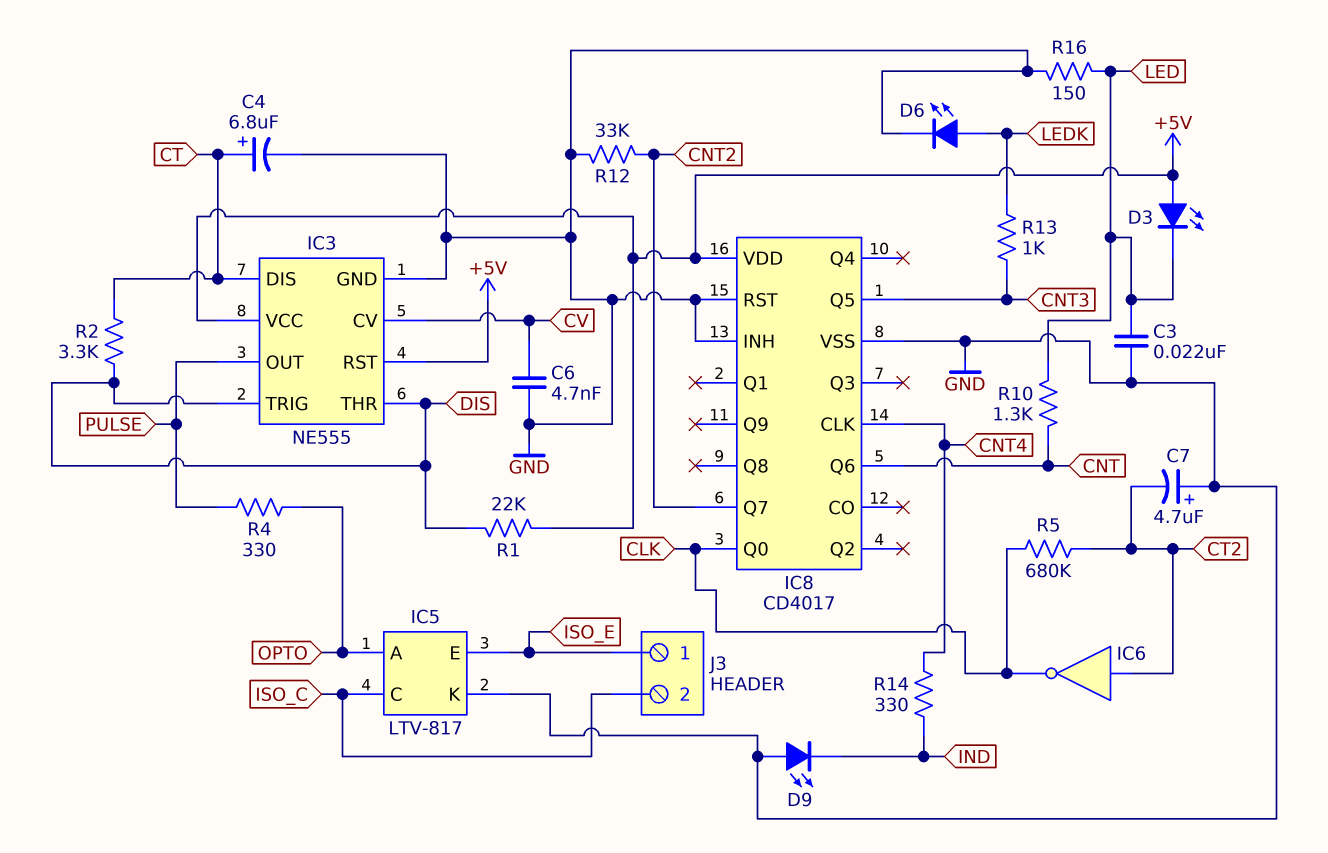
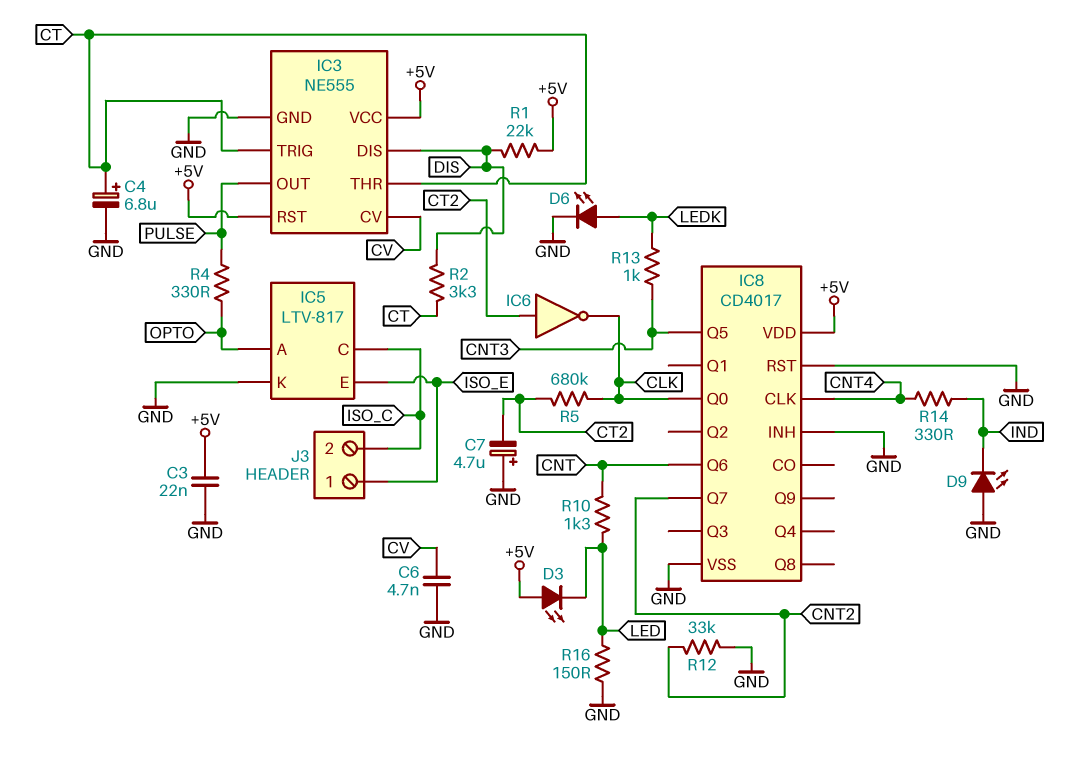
C3: 22nF (GND, LED) -> 22nF (+5V, GND)
IC3 pin DIS: CT -> DIS
IC3 pin THR: DIS -> CT
IC3 pin TRIG: DIS -> CT

